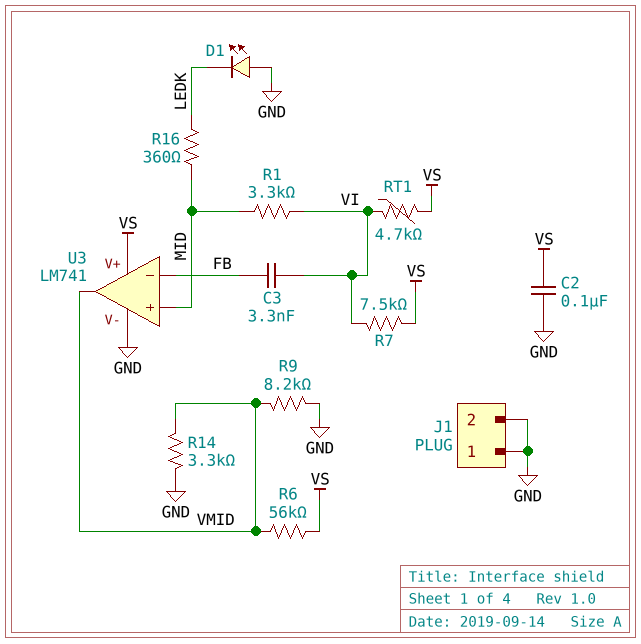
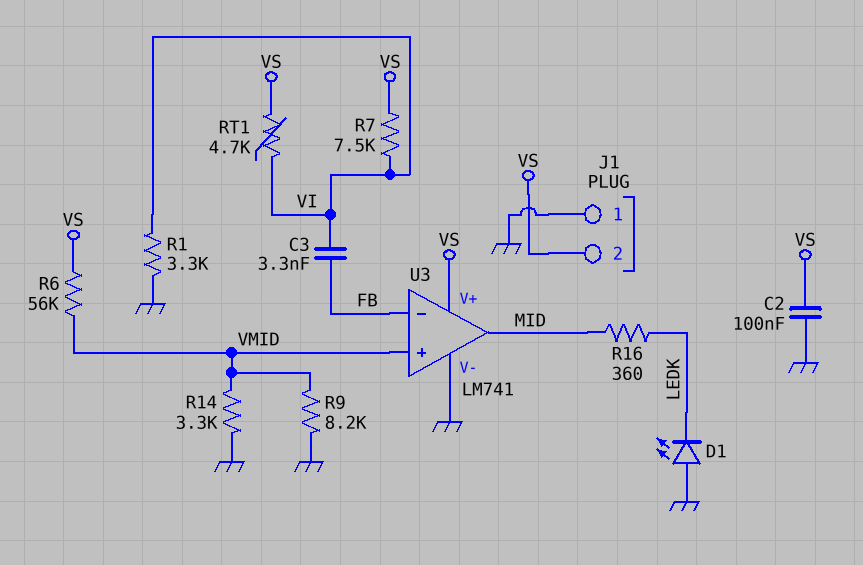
J1 pin 2: GND -> VS
R1: 3.3k (MID, VI) -> 3.3k (GND, VI)
U3 pin in+: MID -> VMID
U3 pin out: VMID -> MID

